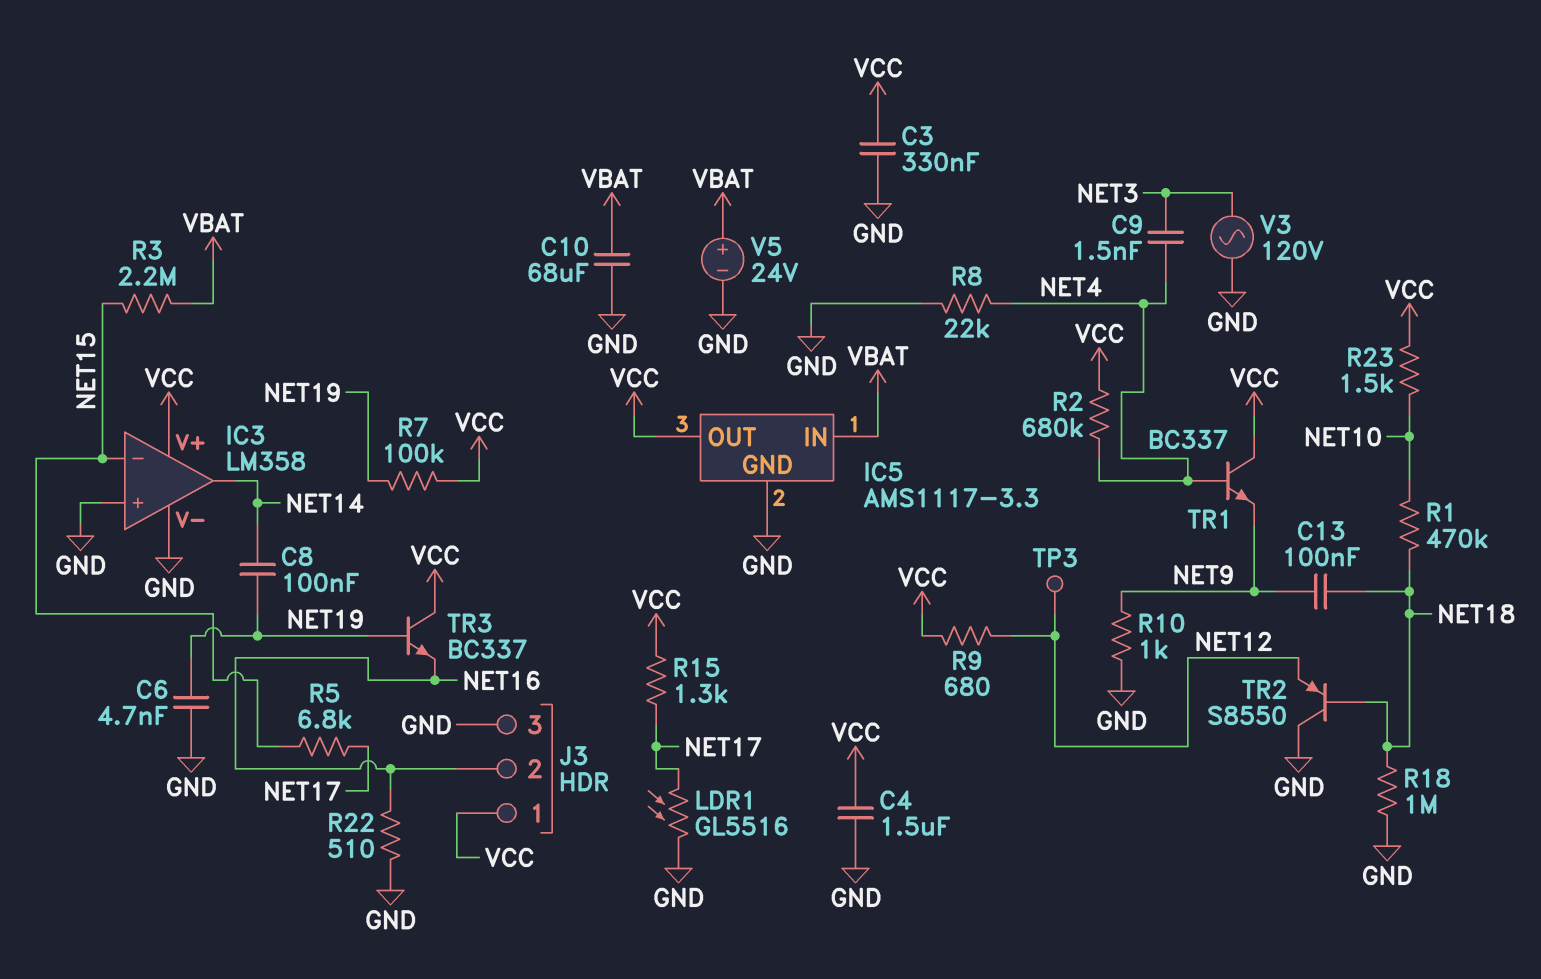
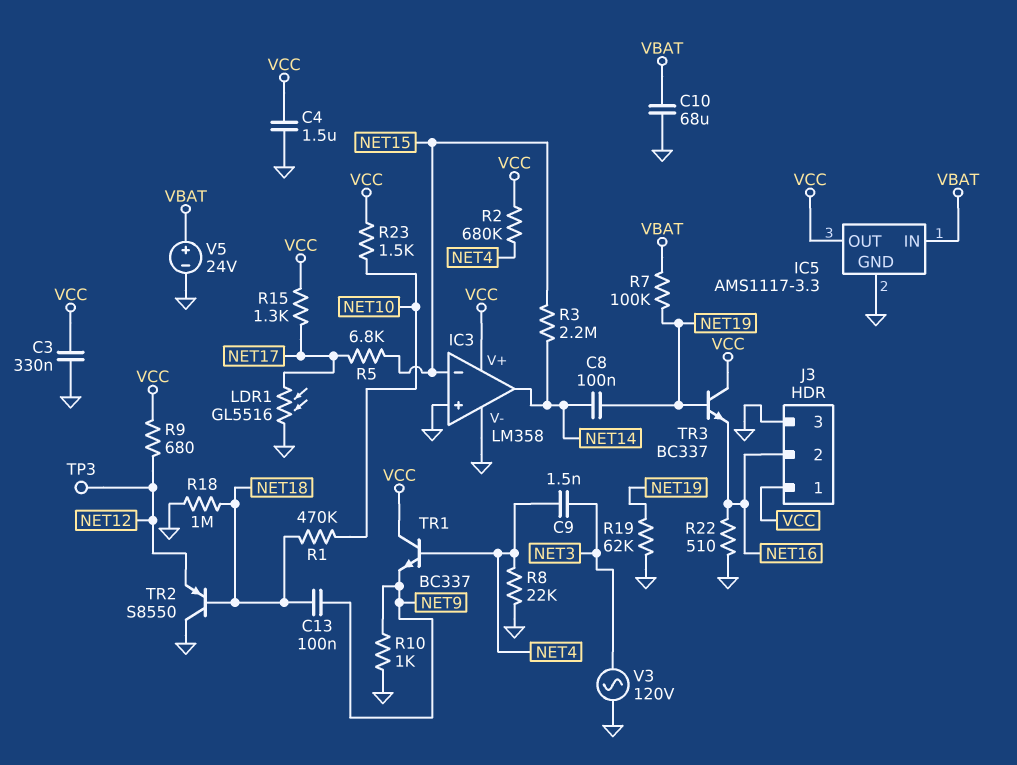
C6: 4.7nF (GND, NET19) -> none
R3: 2.2M (NET15, VBAT) -> 2.2M (NET14, NET15)
R7: 100k (NET19, VCC) -> 100k (NET19, VBAT)
R19: none -> 62k (GND, NET19)

